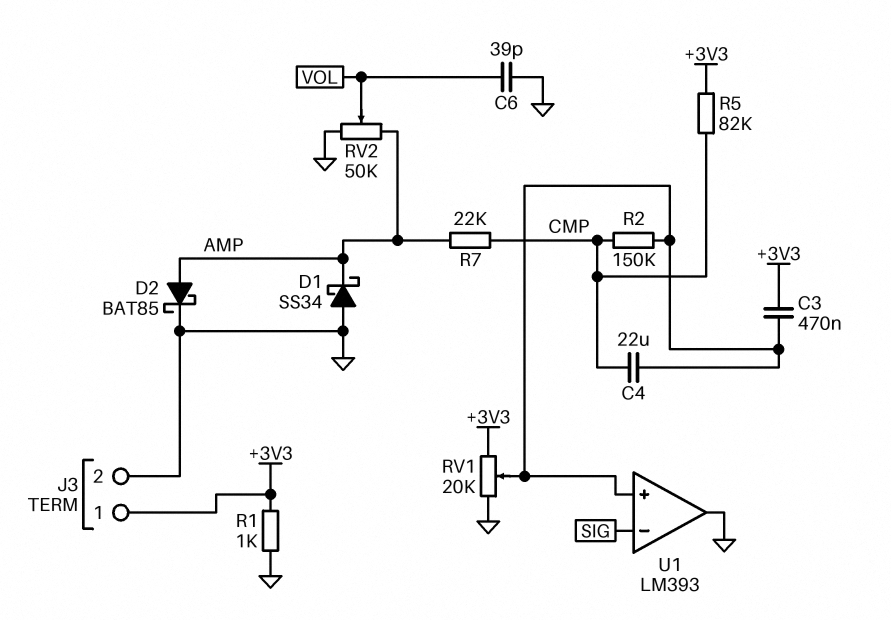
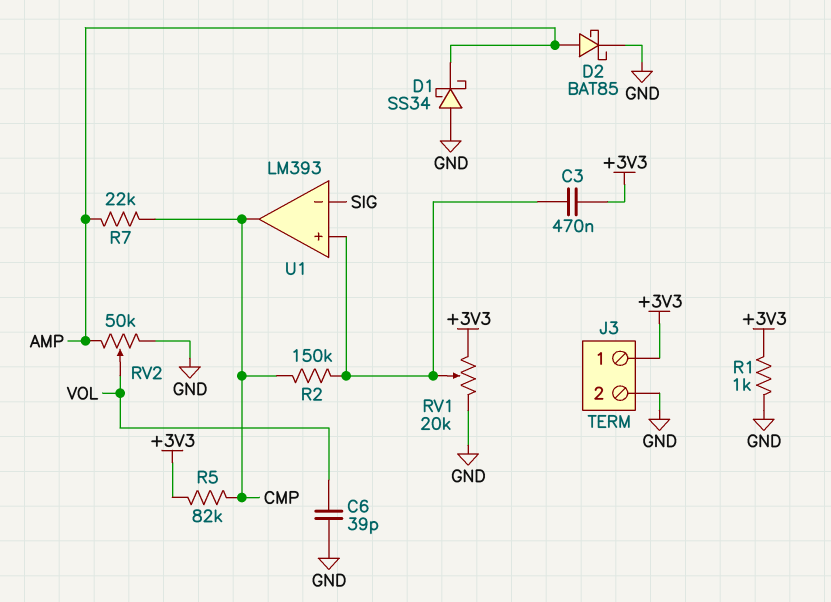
C4: 22uF (CMP, U1/in+) -> none
U1 pin out: GND -> CMP

